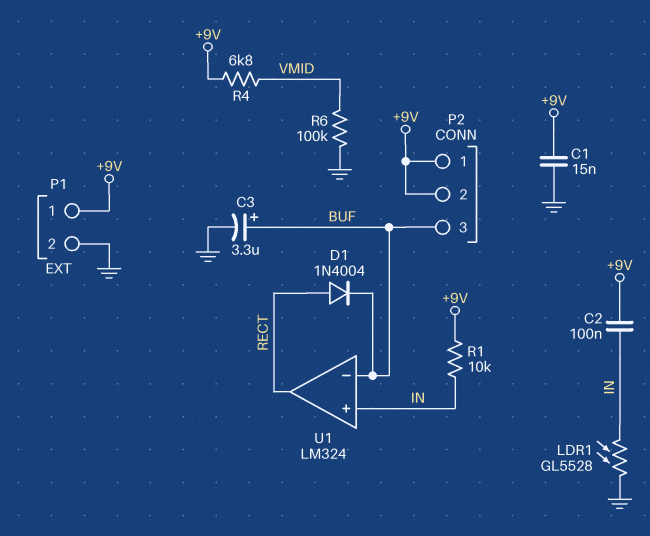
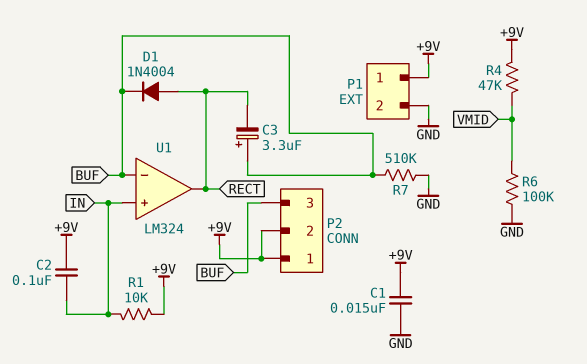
C3: 3.3uF (plus BUF, minus GND) -> 3.3uF (plus BUF, minus RECT)
LDR1: GL5528 (GND, IN) -> none
R4: 6.8k (+9V, VMID) -> 47k (+9V, VMID)
R7: none -> 510k (BUF, GND)

